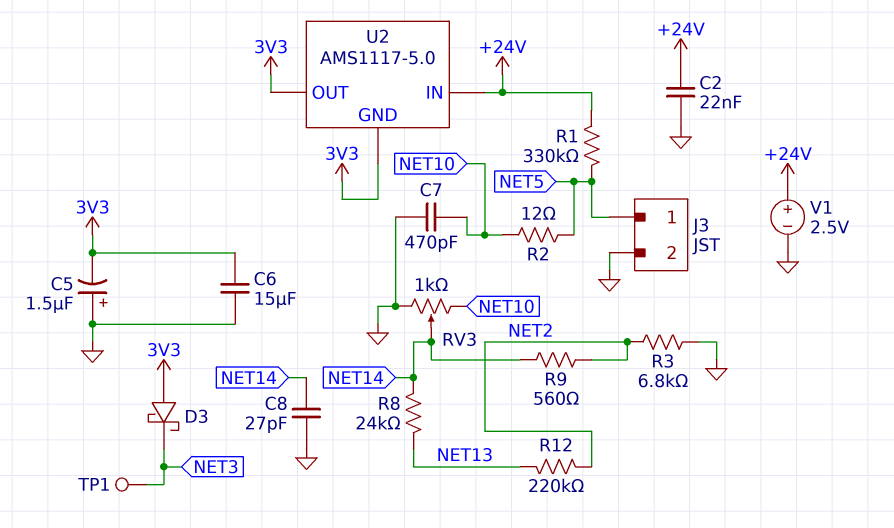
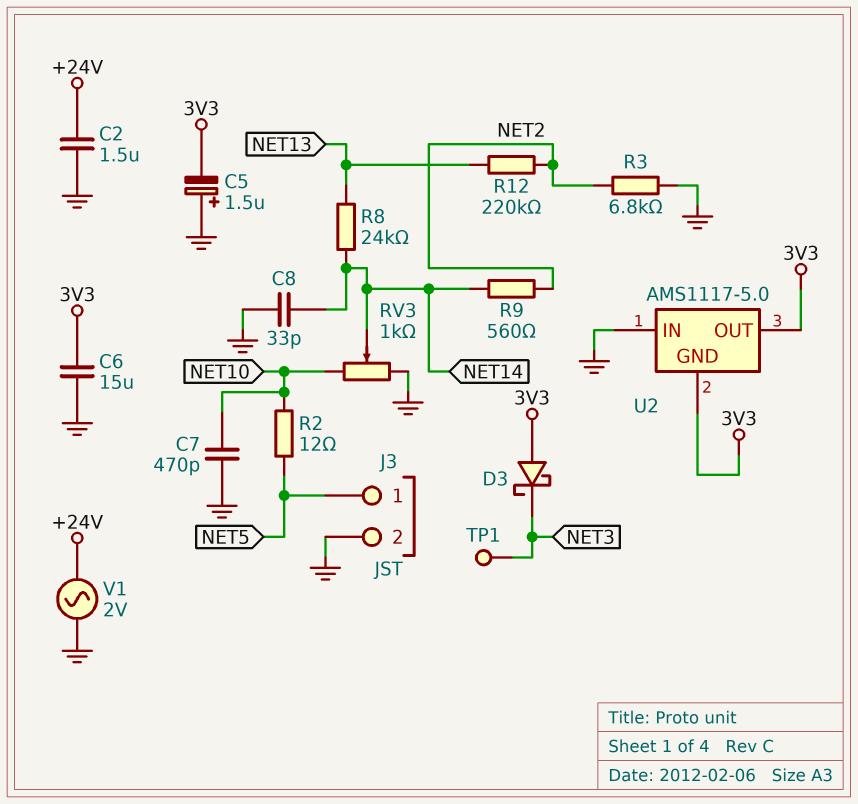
C2: 22nF (+24V, GND) -> 1.5uF (+24V, GND)
C8: 27pF (GND, NET14) -> 33pF (GND, NET14)
R1: 330k (+24V, NET5) -> none
U2 pin IN: +24V -> GND
V1: 2.5V (plus +24V, minus GND) -> AC 2V (+24V, GND)

